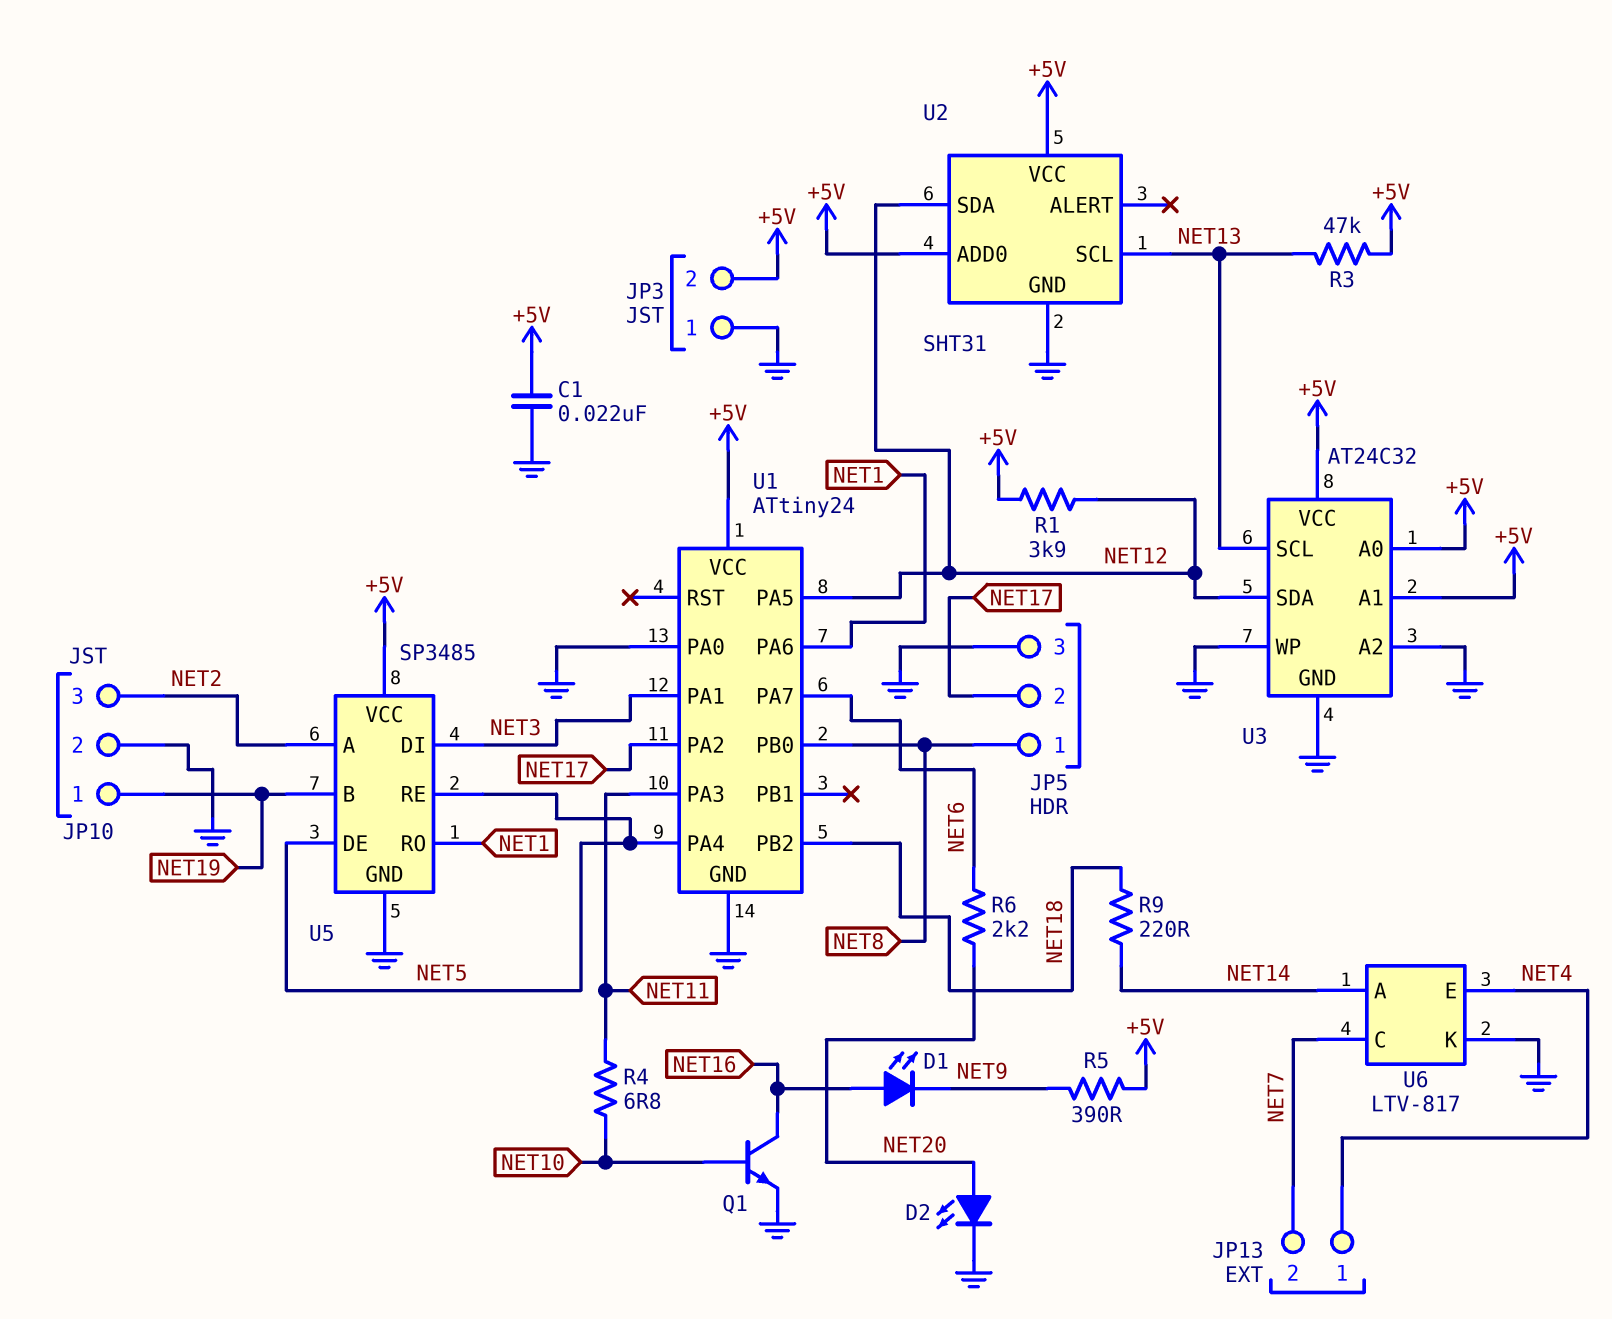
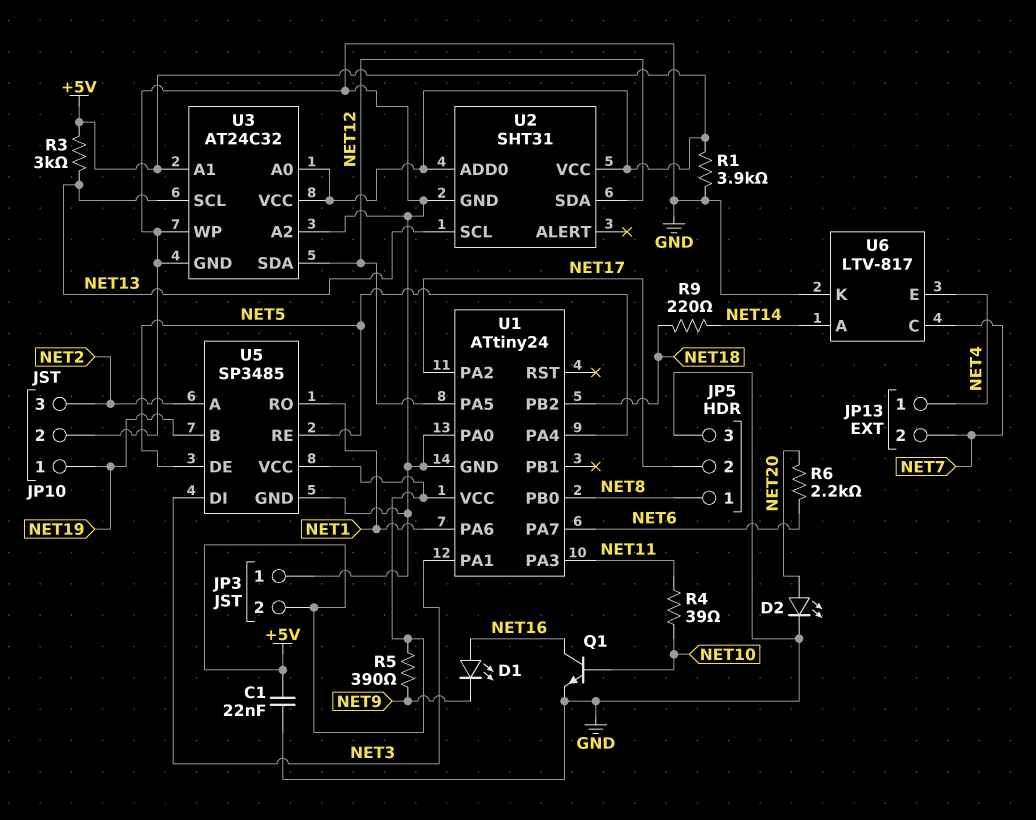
R1: 3.9k (+5V, NET12) -> 3.9k (+5V, GND)
R3: 47k (+5V, NET13) -> 3k (+5V, NET13)
R4: 6.8 (NET10, NET11) -> 39 (NET10, NET11)

